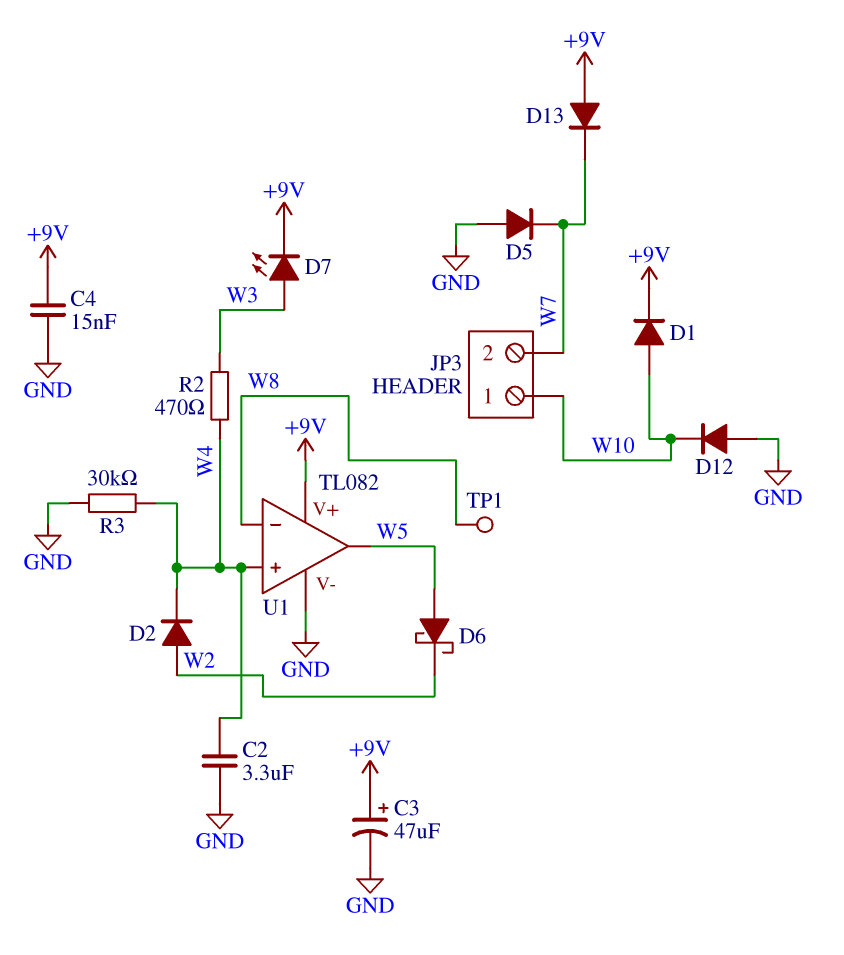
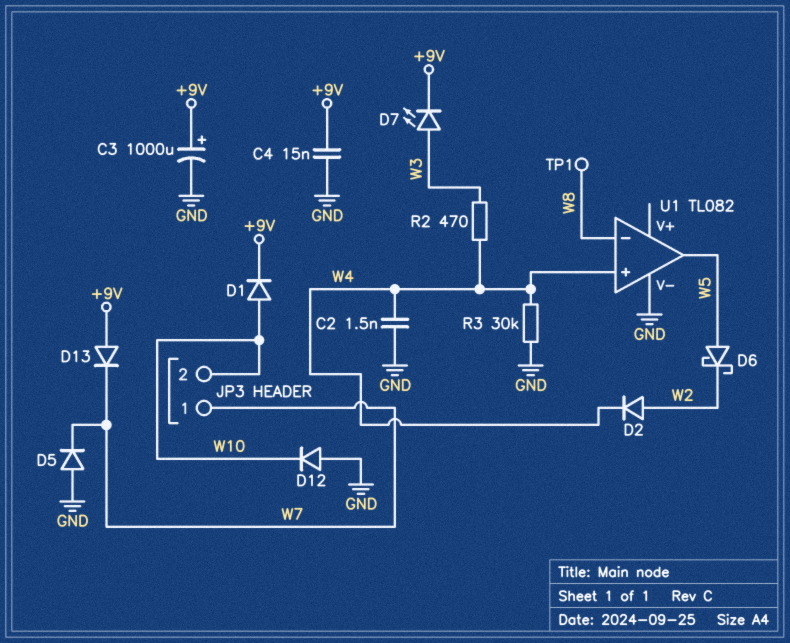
C2: 3.3uF (GND, W4) -> 1.5nF (GND, W4)
C3: 47uF (plus +9V, minus GND) -> 1000uF (plus +9V, minus GND)
JP3 pin 1: W10 -> W7
JP3 pin 2: W7 -> W10
U1 pin V+: +9V -> none

